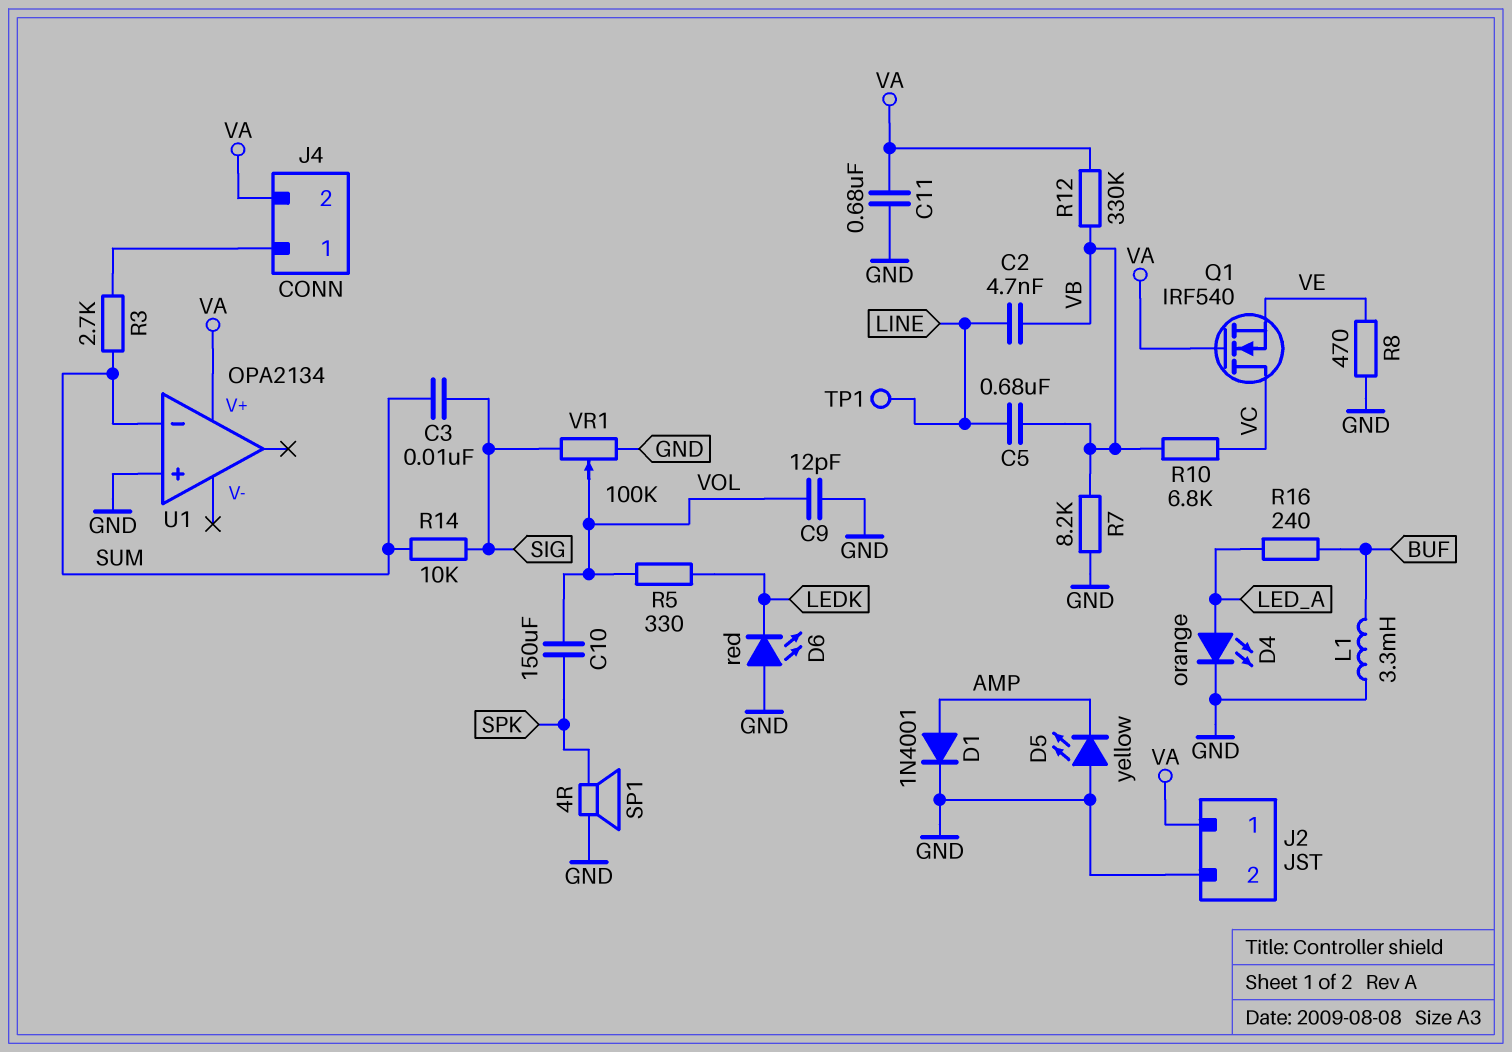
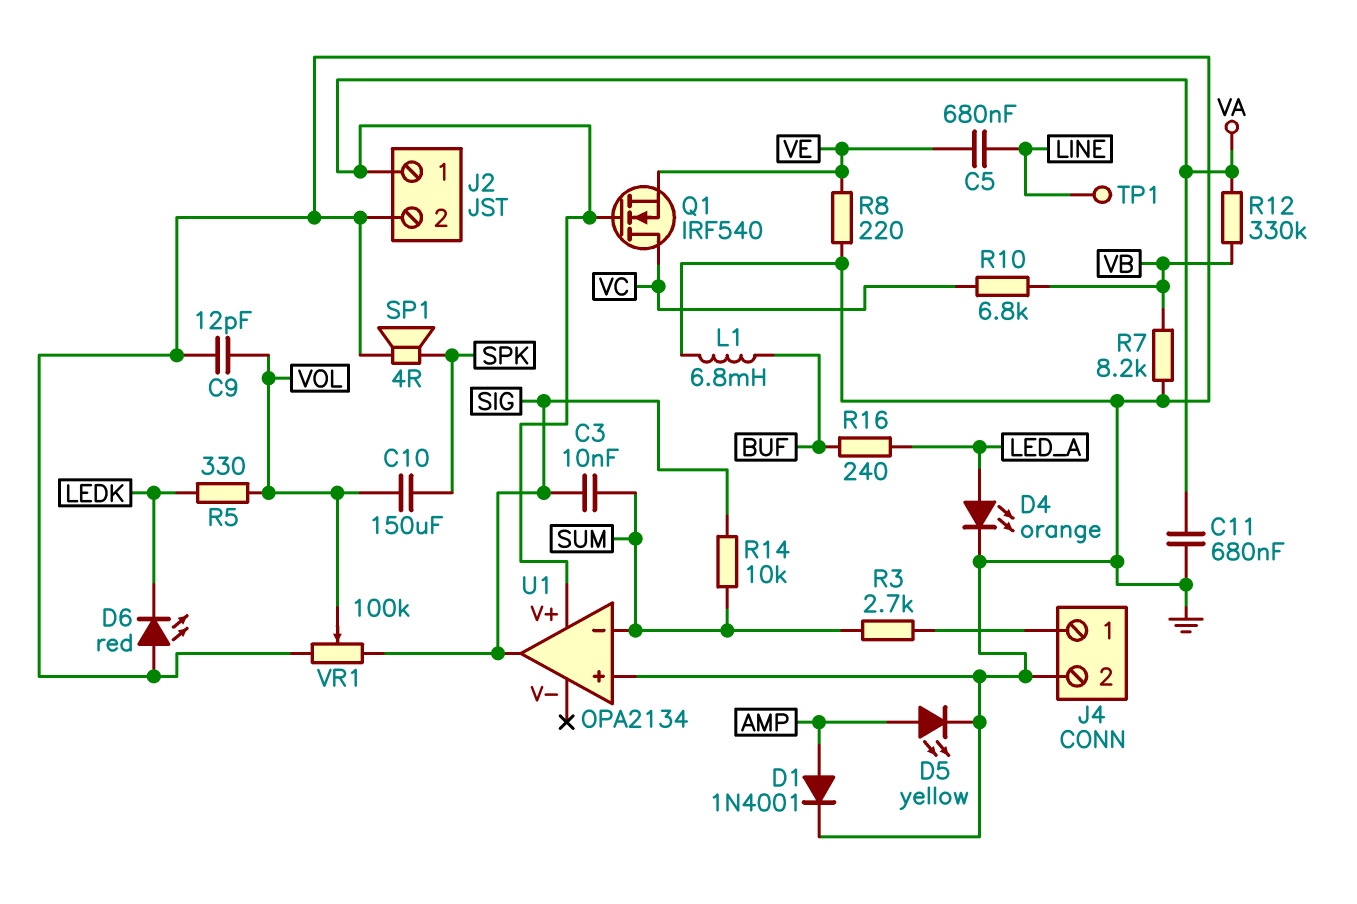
C2: 4.7nF (LINE, VB) -> none
C5: 680nF (LINE, VB) -> 680nF (LINE, VE)
D5: LED yellow (A GND, K AMP) -> LED yellow (A AMP, K GND)
J4 pin 2: VA -> GND
L1: 3.3mH (BUF, GND) -> 6.8mH (BUF, GND)
R8: 470 (GND, VE) -> 220 (GND, VE)
U1 pin out: none -> SIG

